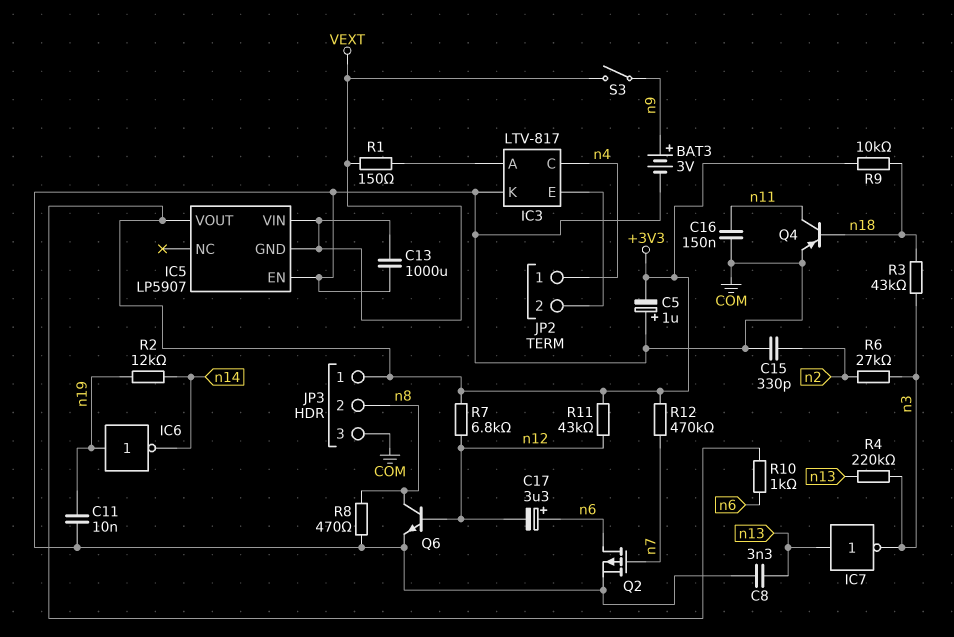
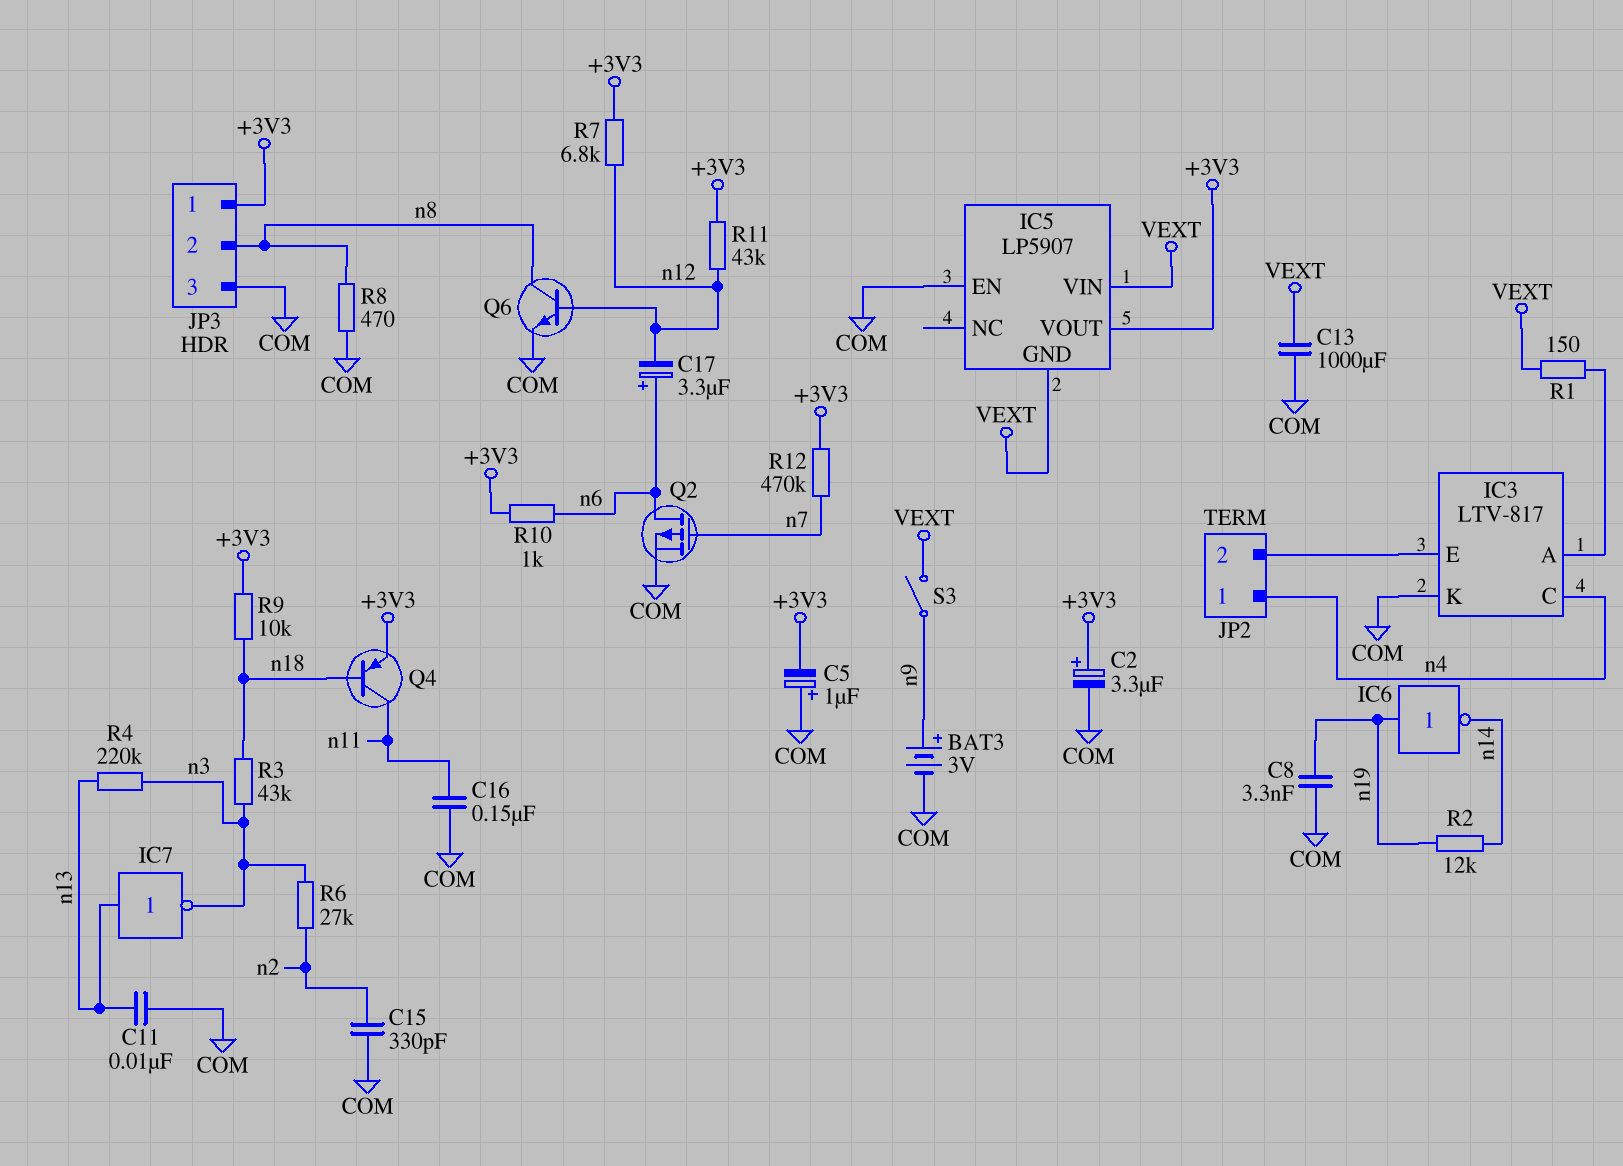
C2: none -> 3.3uF (plus +3V3, minus COM)
C8: 3.3nF (COM, n13) -> 3.3nF (COM, n19)
C11: 10nF (COM, n19) -> 10nF (COM, n13)
Q4: PNP (B n18, C n11, E COM) -> PNP (B n18, C n11, E +3V3)

